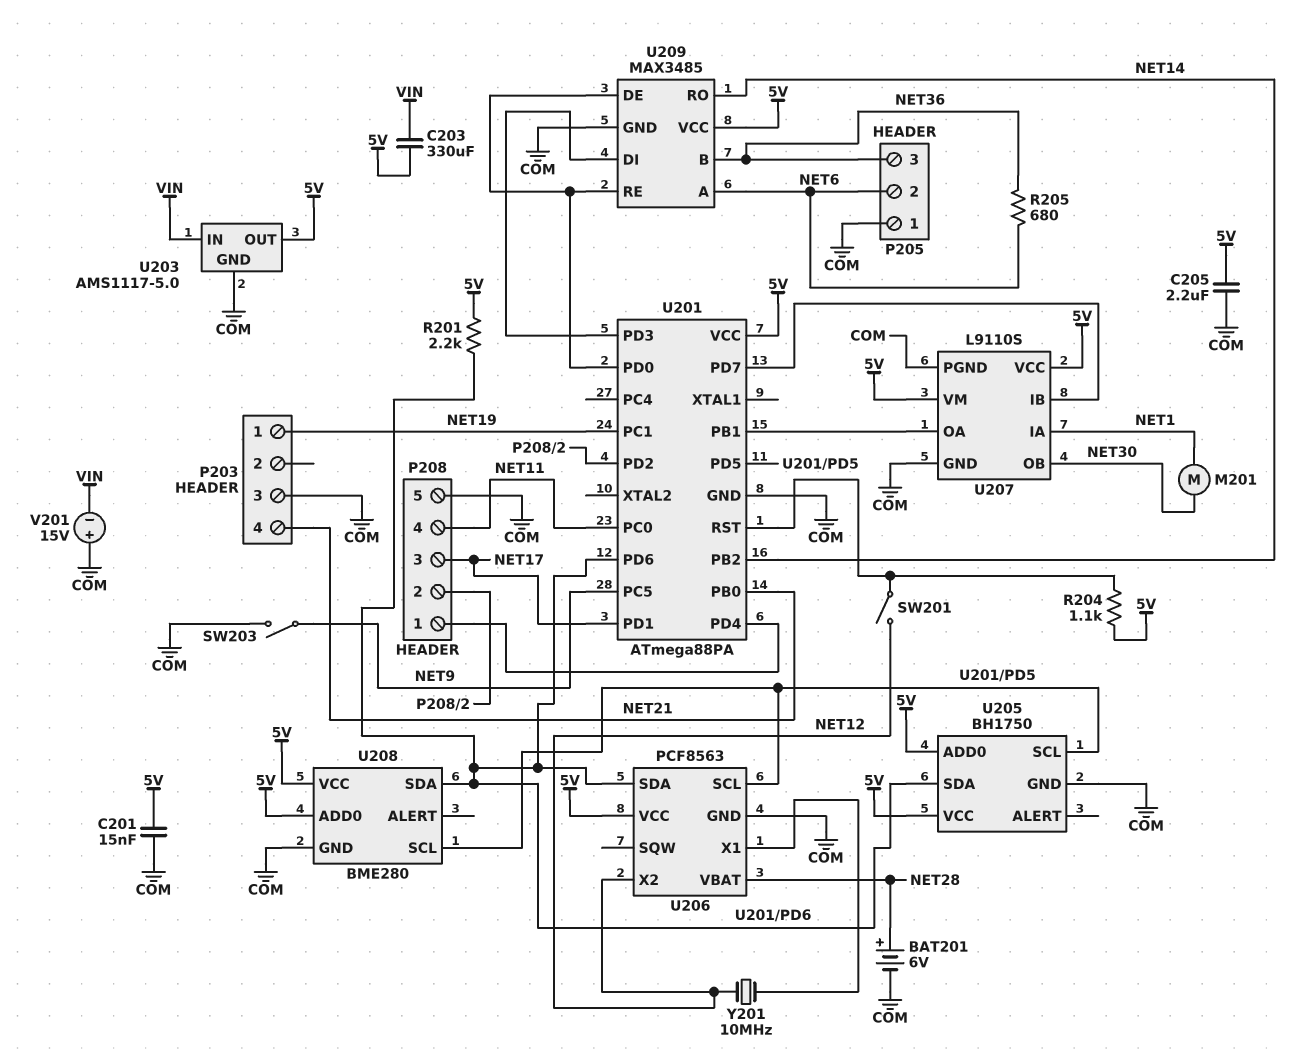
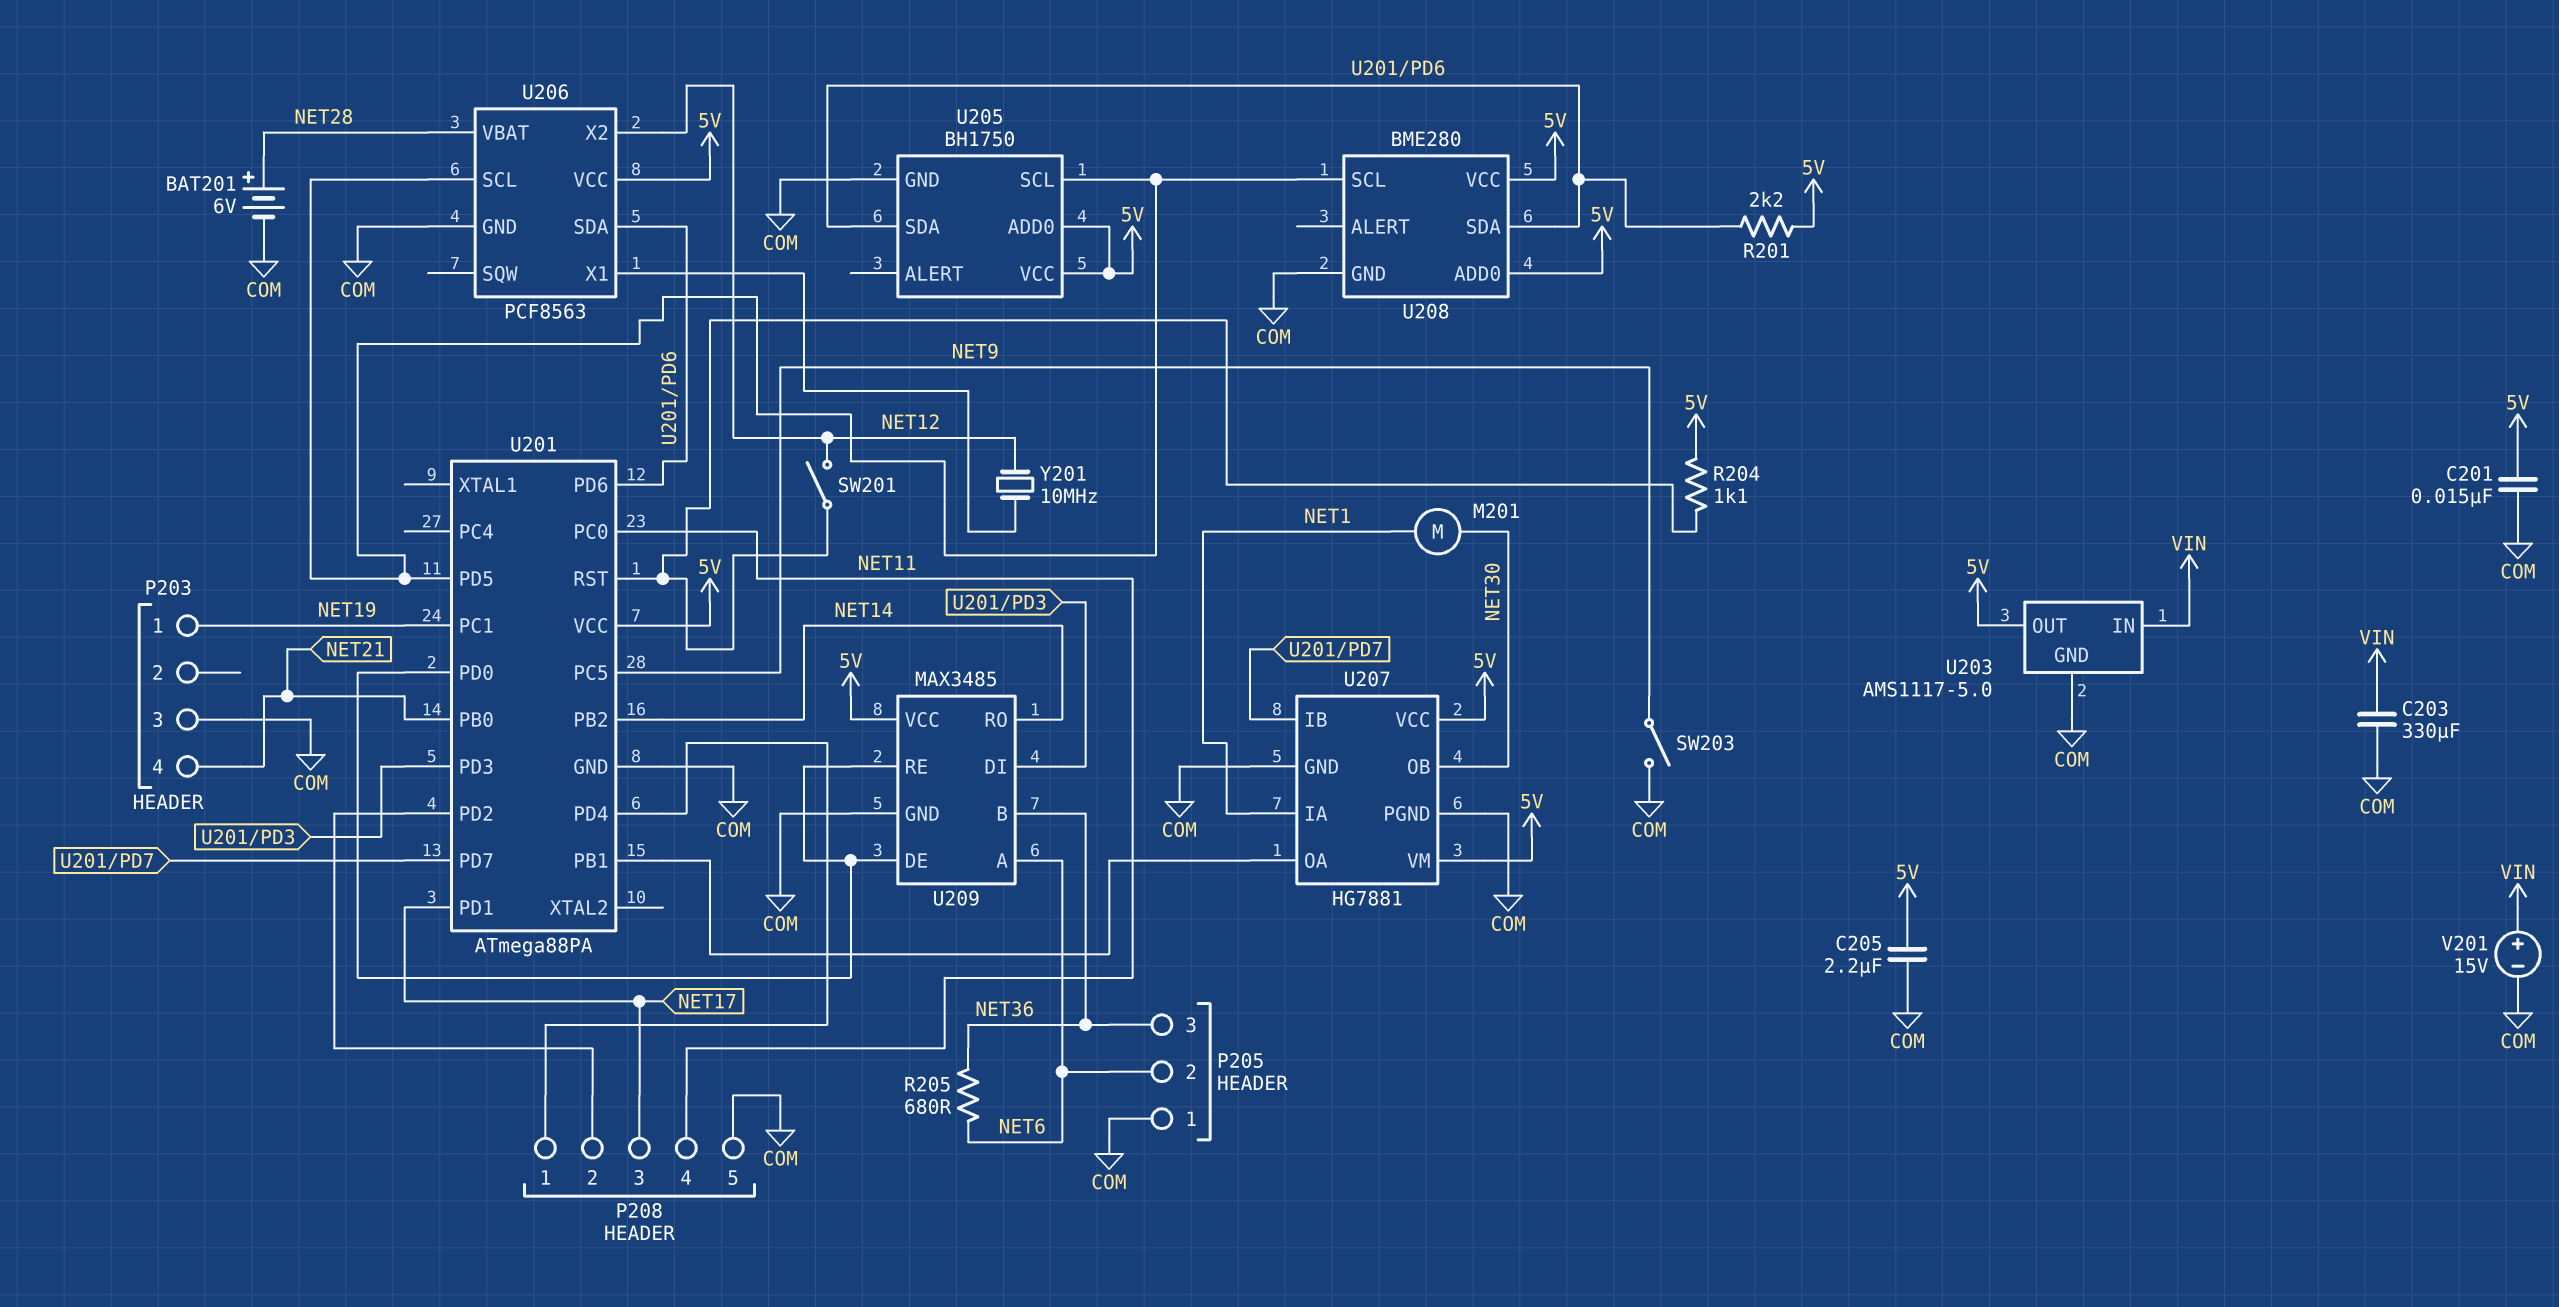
C203: 330uF (5V, VIN) -> 330uF (COM, VIN)
U207: L9110S -> HG7881
V201: 15V (plus COM, minus VIN) -> 15V (plus VIN, minus COM)

